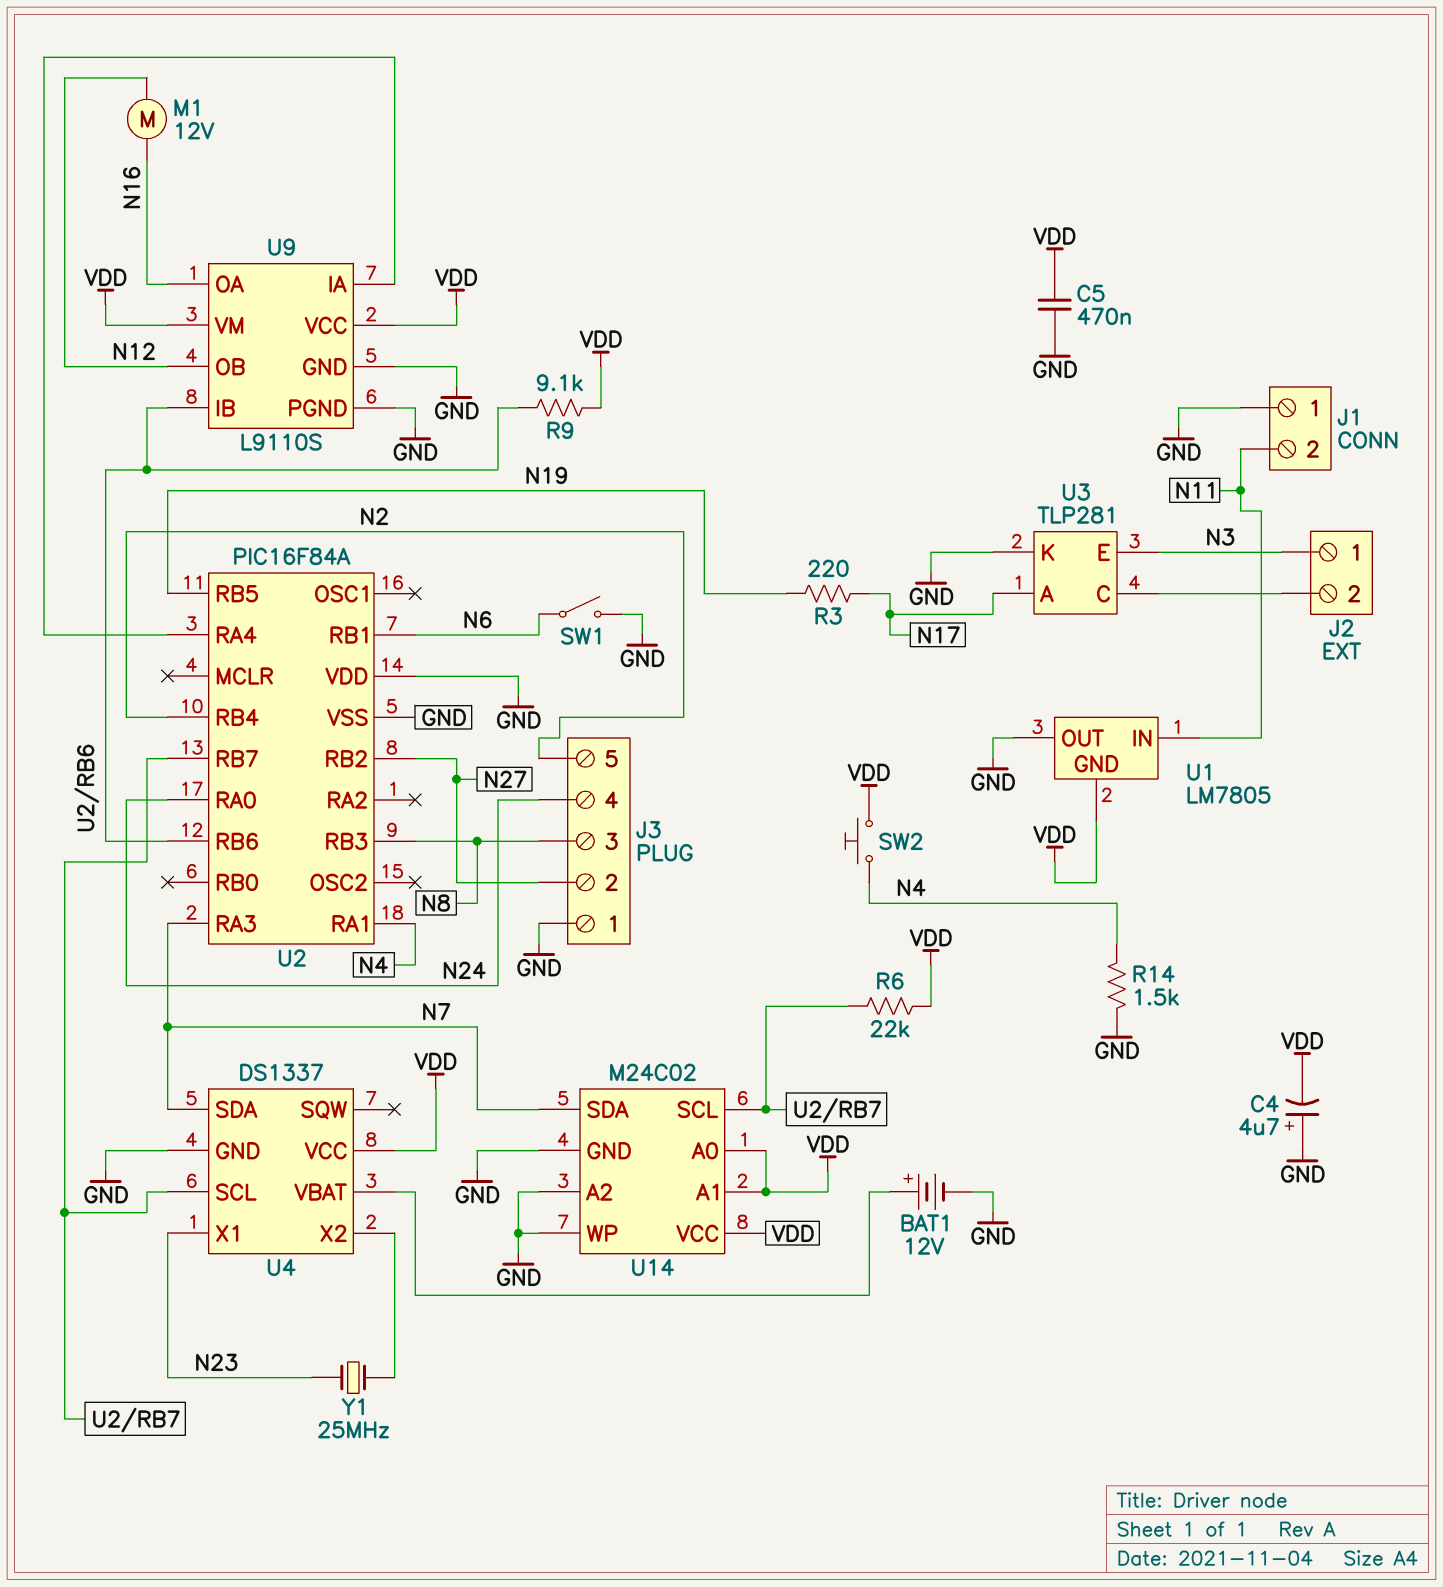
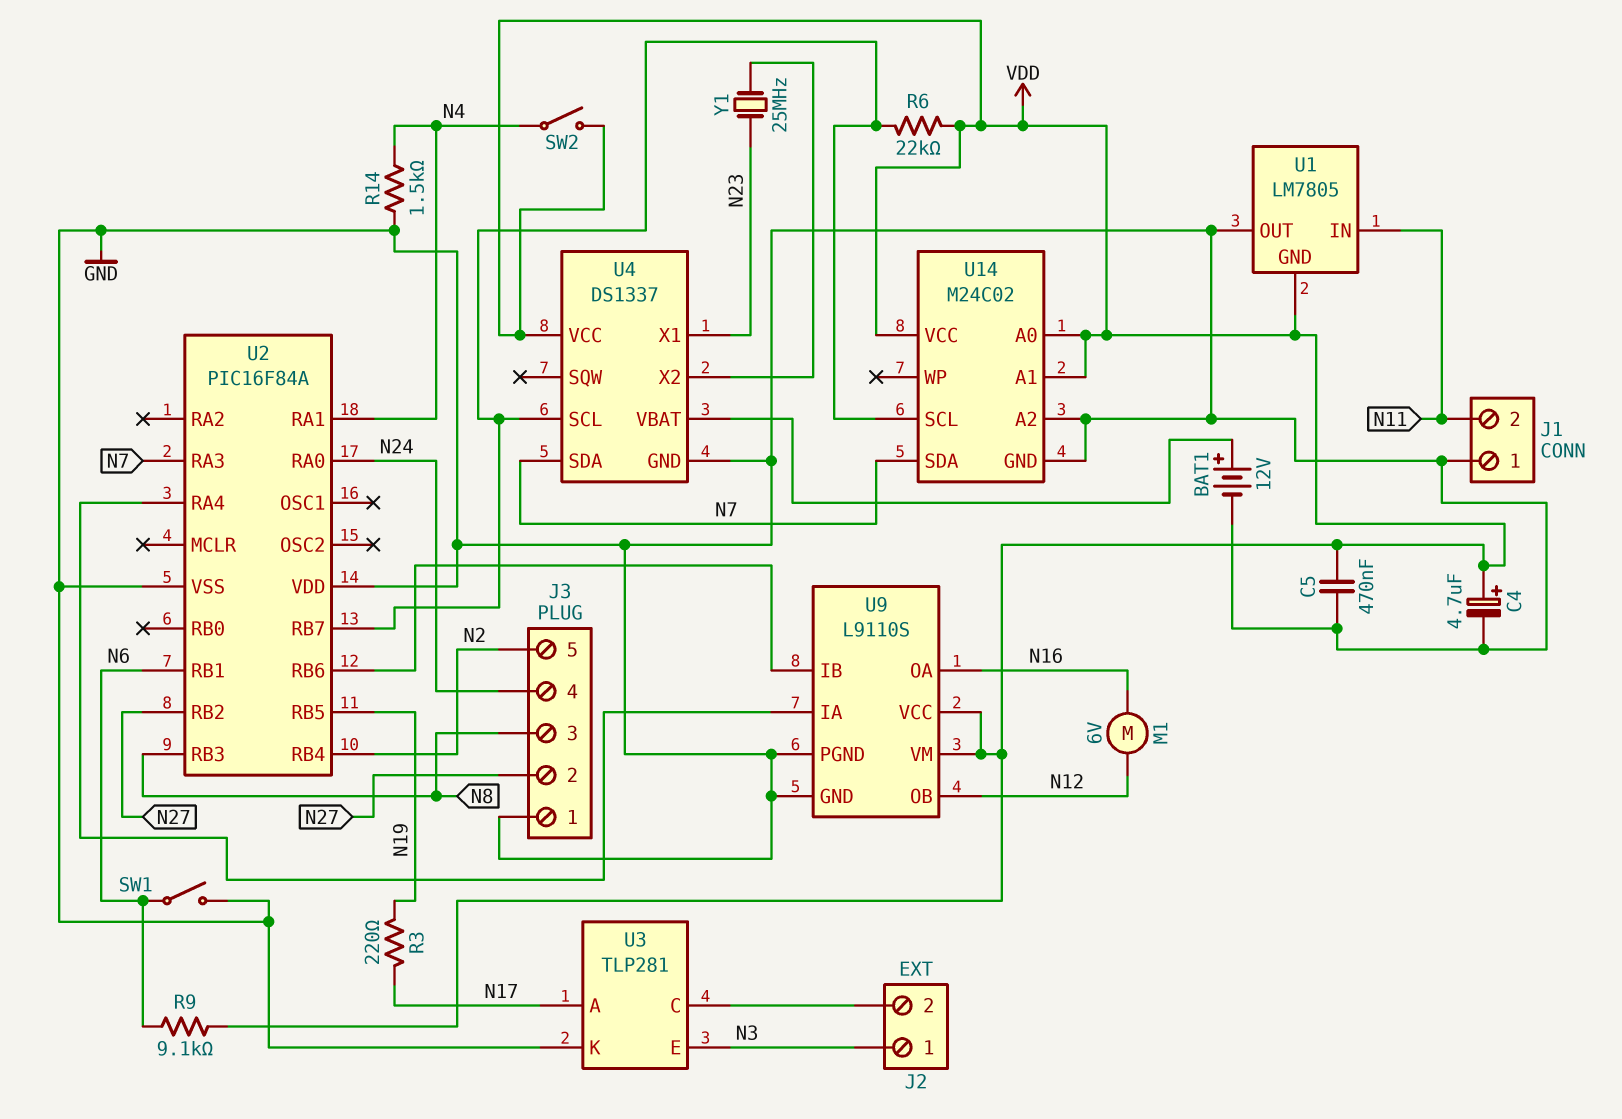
C4: 4.7uF (plus GND, minus VDD) -> 4.7uF (plus VDD, minus GND)
M1: motor 12V (N12, N16) -> motor 6V (N12, N16)
R9: 9.1k (U2/RB6, VDD) -> 9.1k (N6, VDD)
SW2: button (N4, VDD) -> switch (N4, VDD)
U14 pin WP: GND -> none

